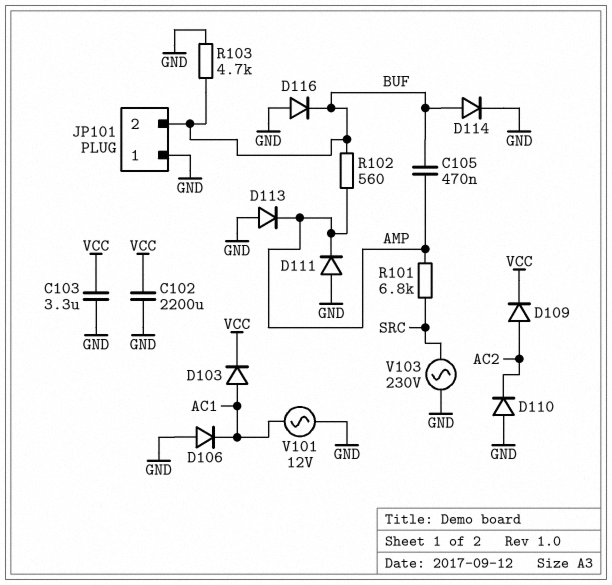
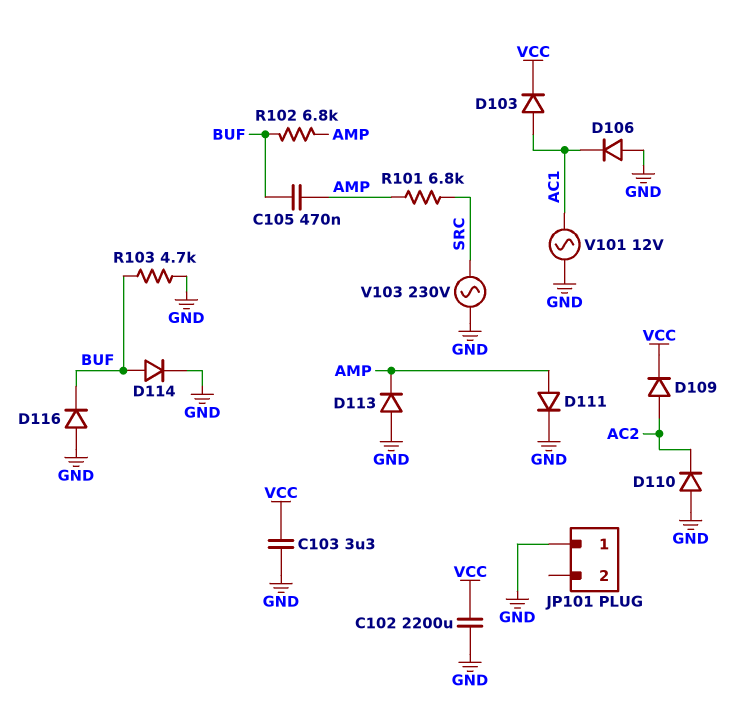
D111: diode (A GND, K AMP) -> diode (A AMP, K GND)
JP101 pin 2: BUF -> none
R102: 560 (AMP, BUF) -> 6.8k (AMP, BUF)

